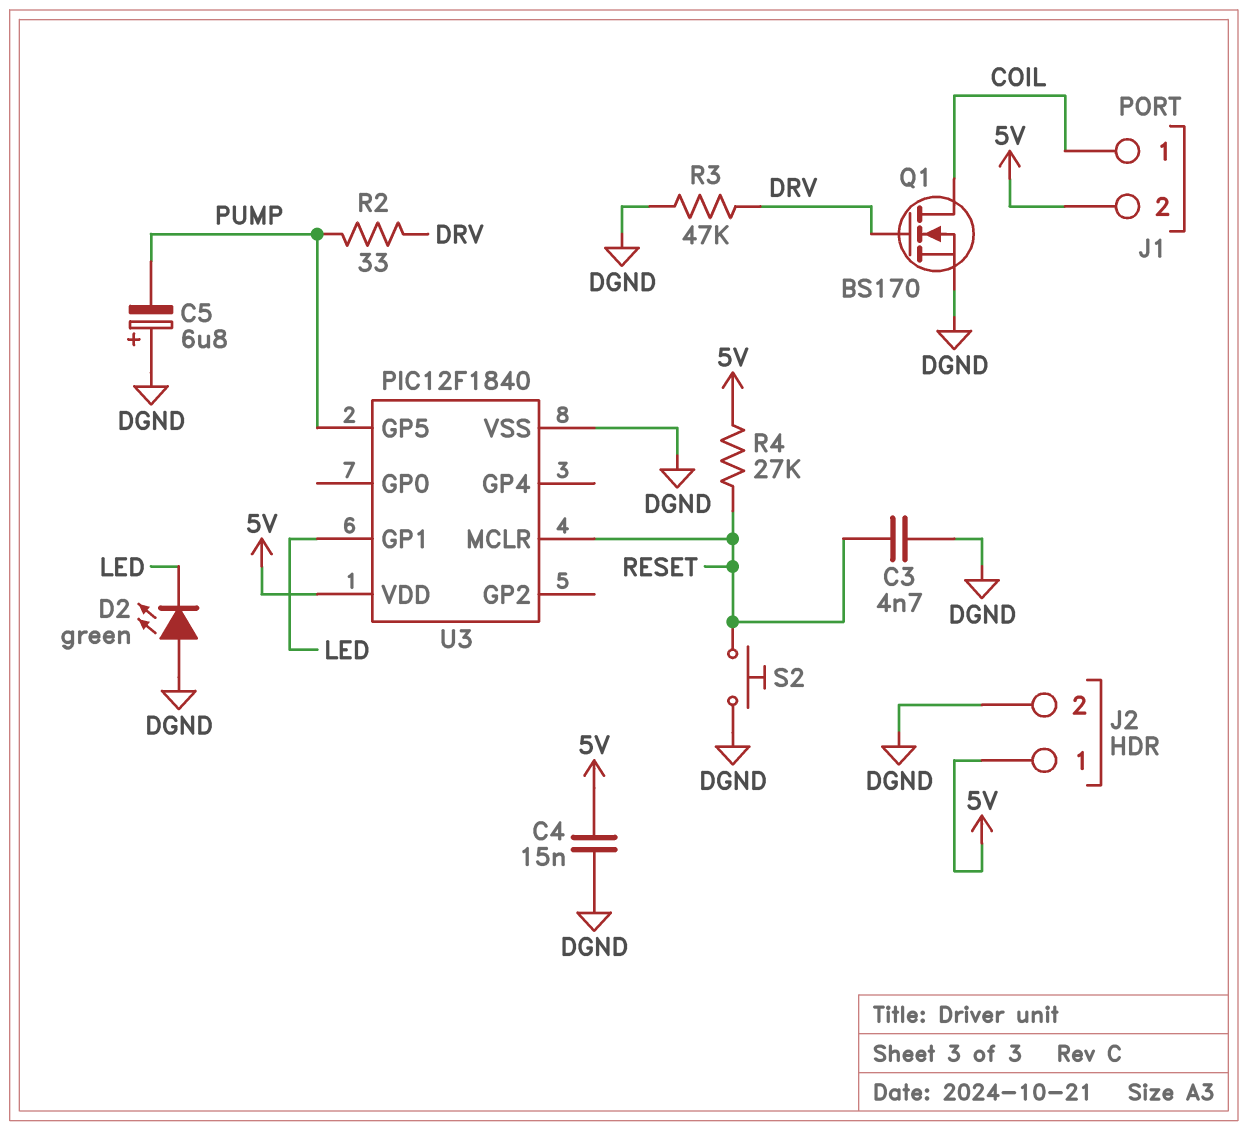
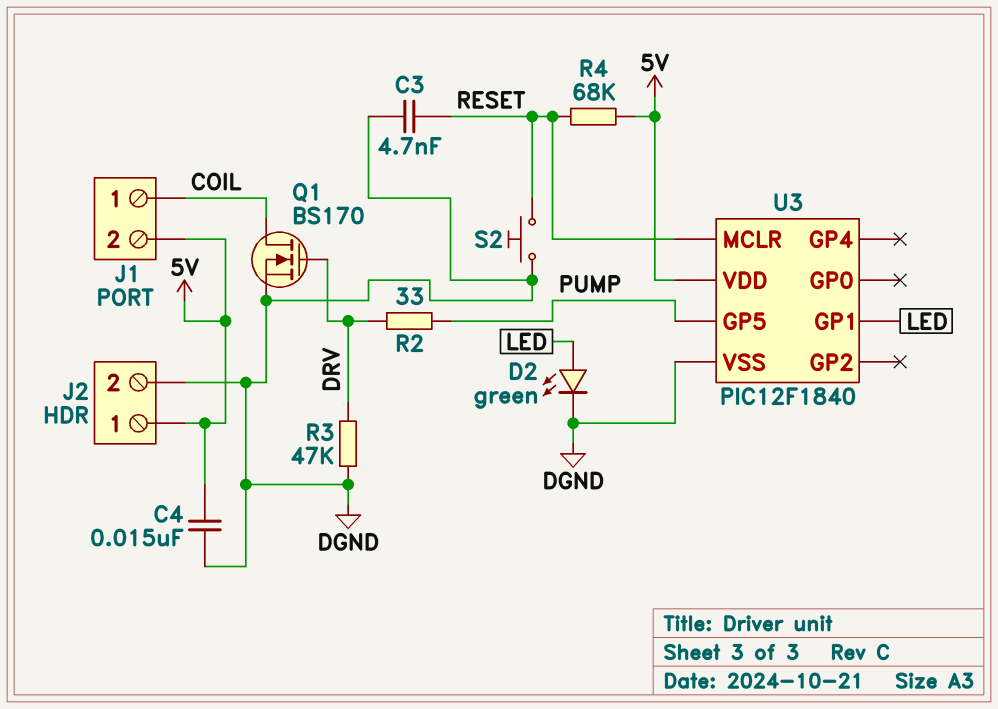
C5: 6.8uF (plus DGND, minus PUMP) -> none
D2: LED green (A DGND, K LED) -> LED green (A LED, K DGND)
R4: 27k (5V, RESET) -> 68k (5V, RESET)

